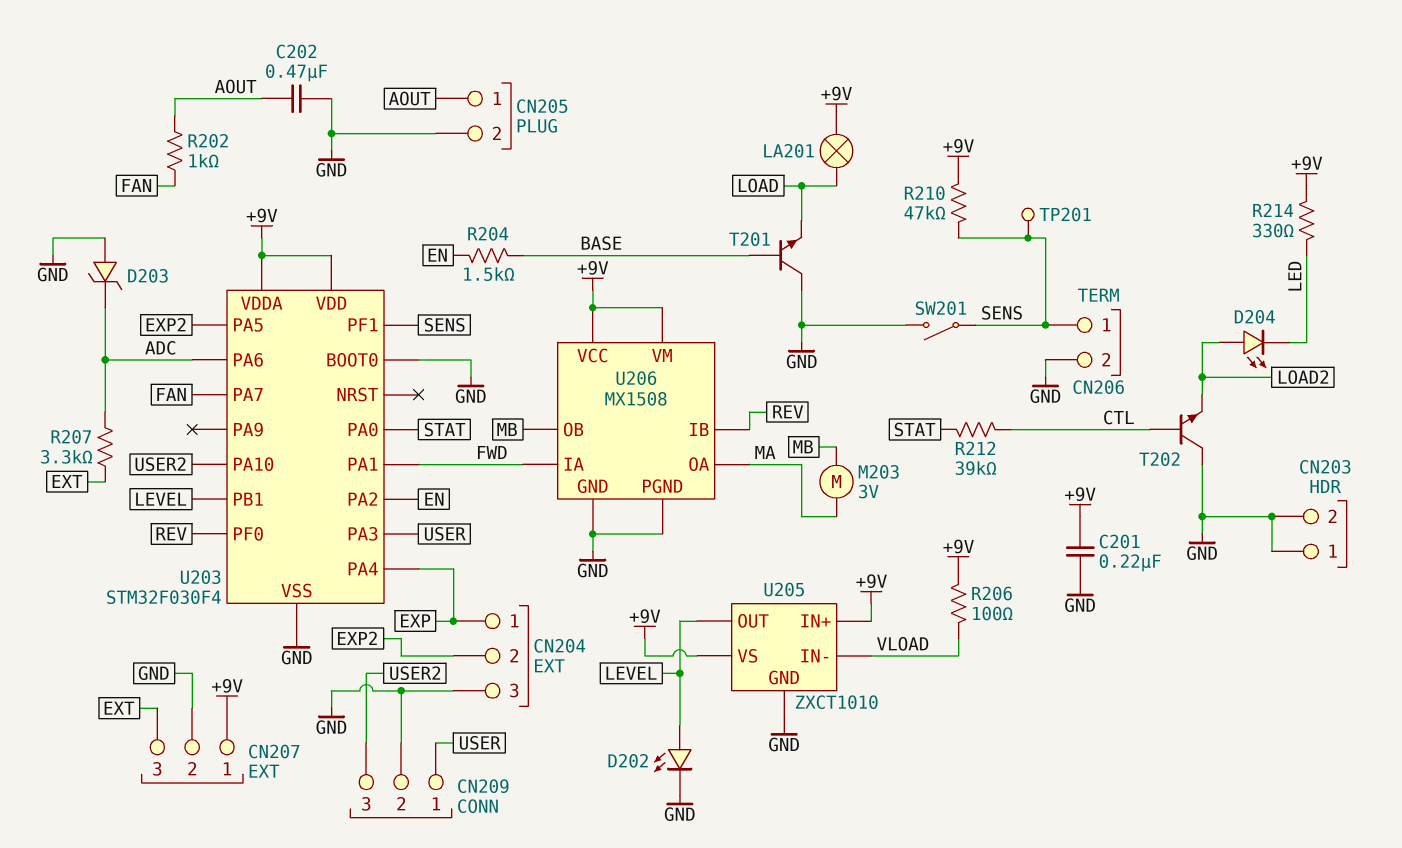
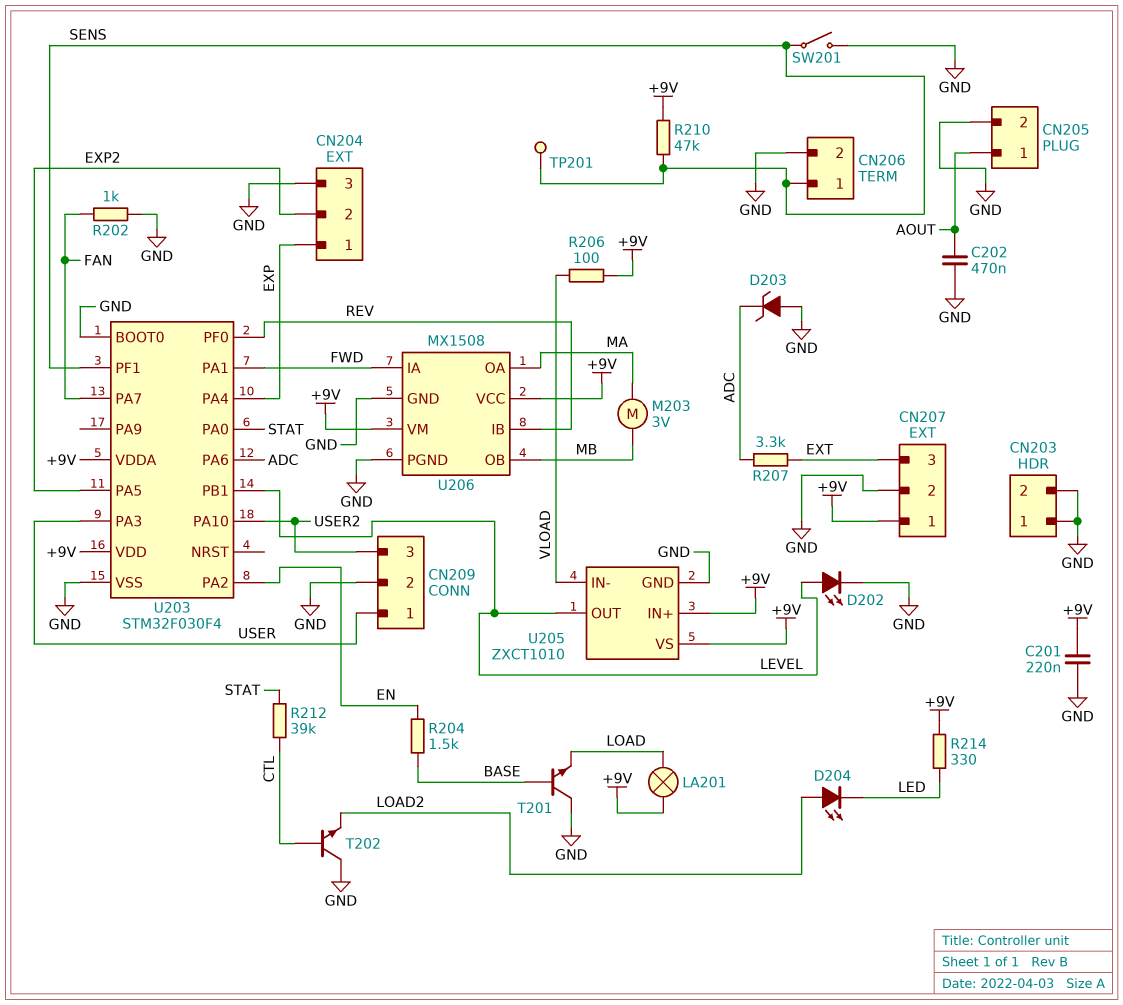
R202: 1k (AOUT, FAN) -> 1k (FAN, GND)

